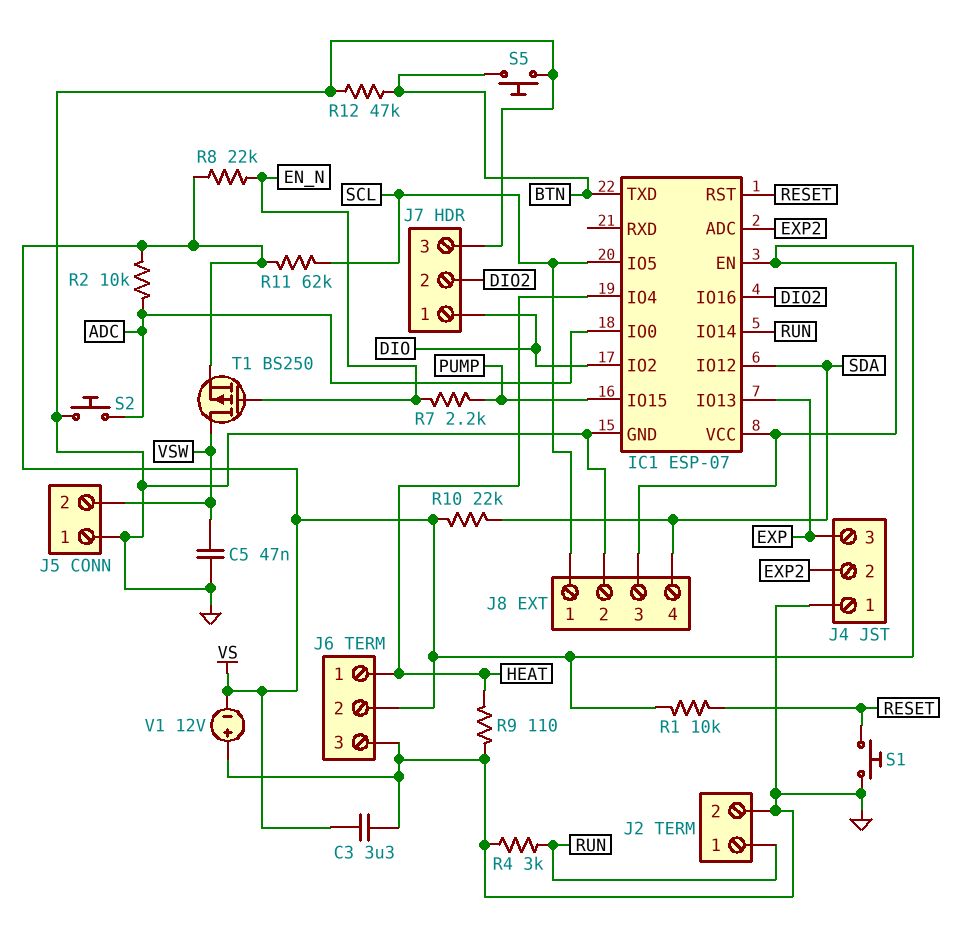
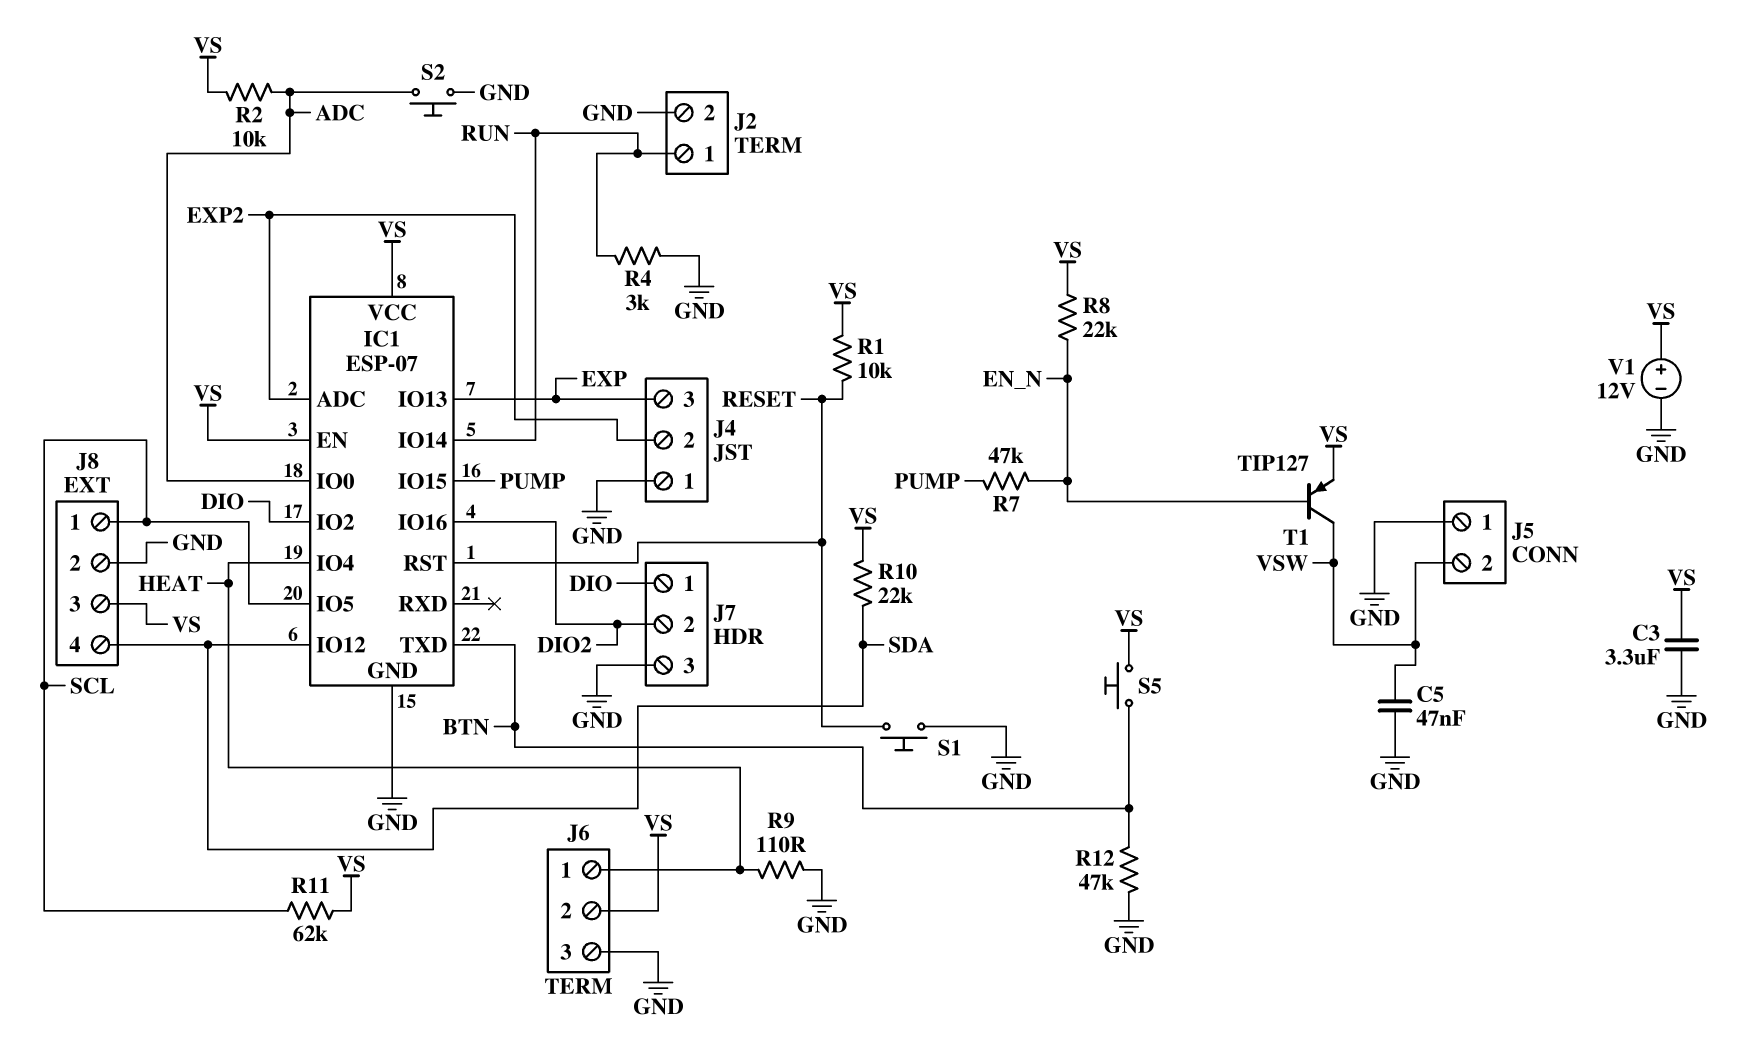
R7: 2.2k (EN_N, PUMP) -> 47k (EN_N, PUMP)
S5: button (BTN, GND) -> button (BTN, VS)
T1: PMOS BS250 (G EN_N, D VSW, S VS) -> PNP TIP127 (B EN_N, C VSW, E VS)
V1: 12V (plus GND, minus VS) -> 12V (plus VS, minus GND)

